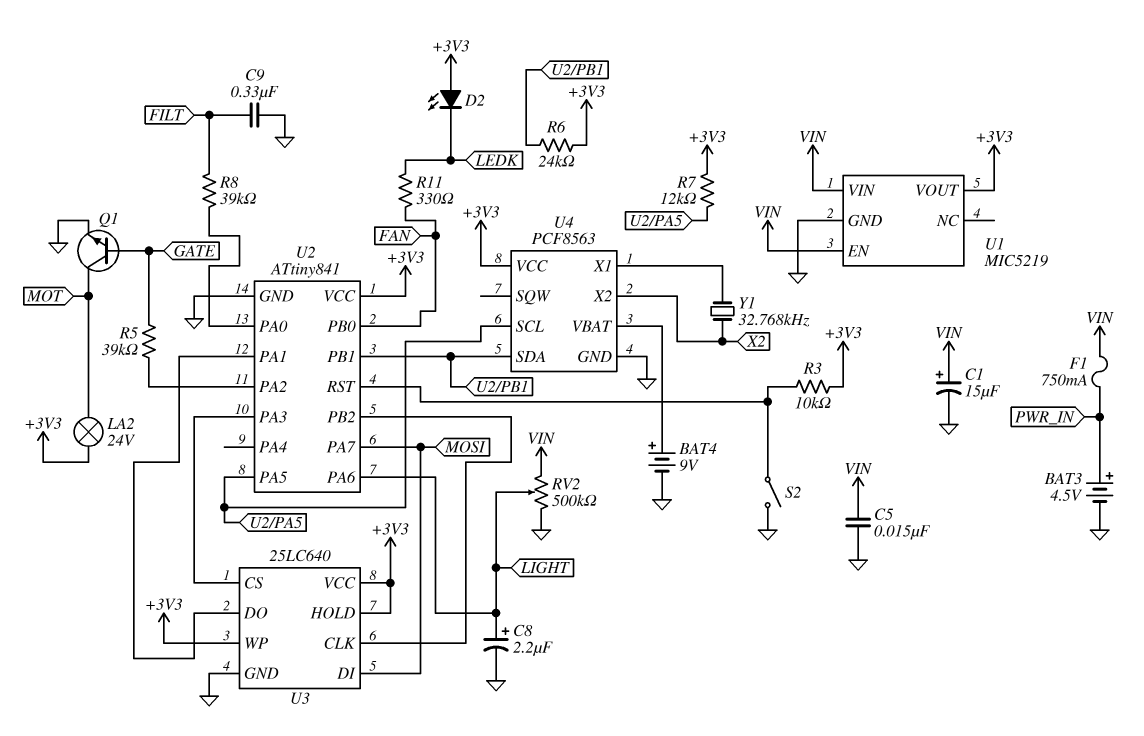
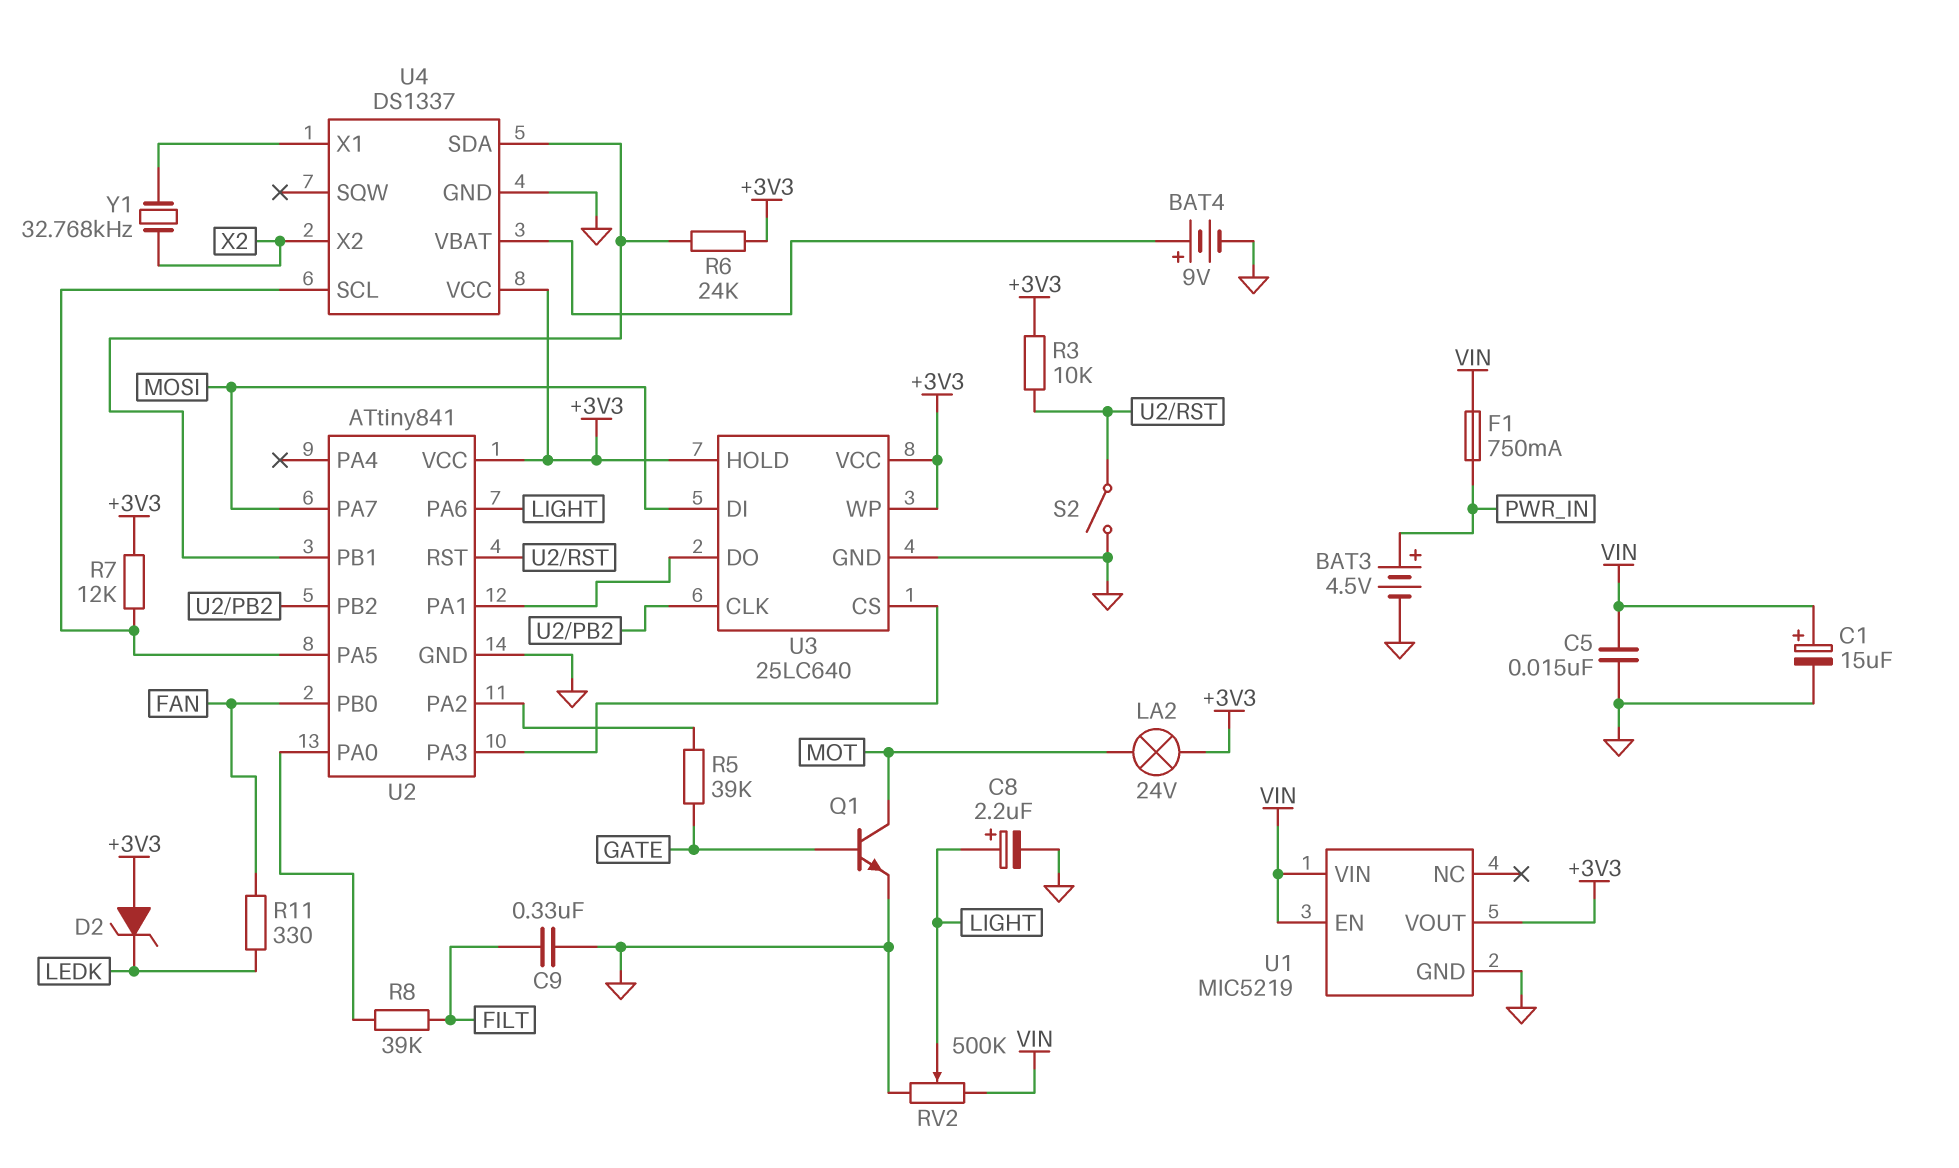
D2: LED (A +3V3, K LEDK) -> zener (A +3V3, K LEDK)
U4: PCF8563 -> DS1337

